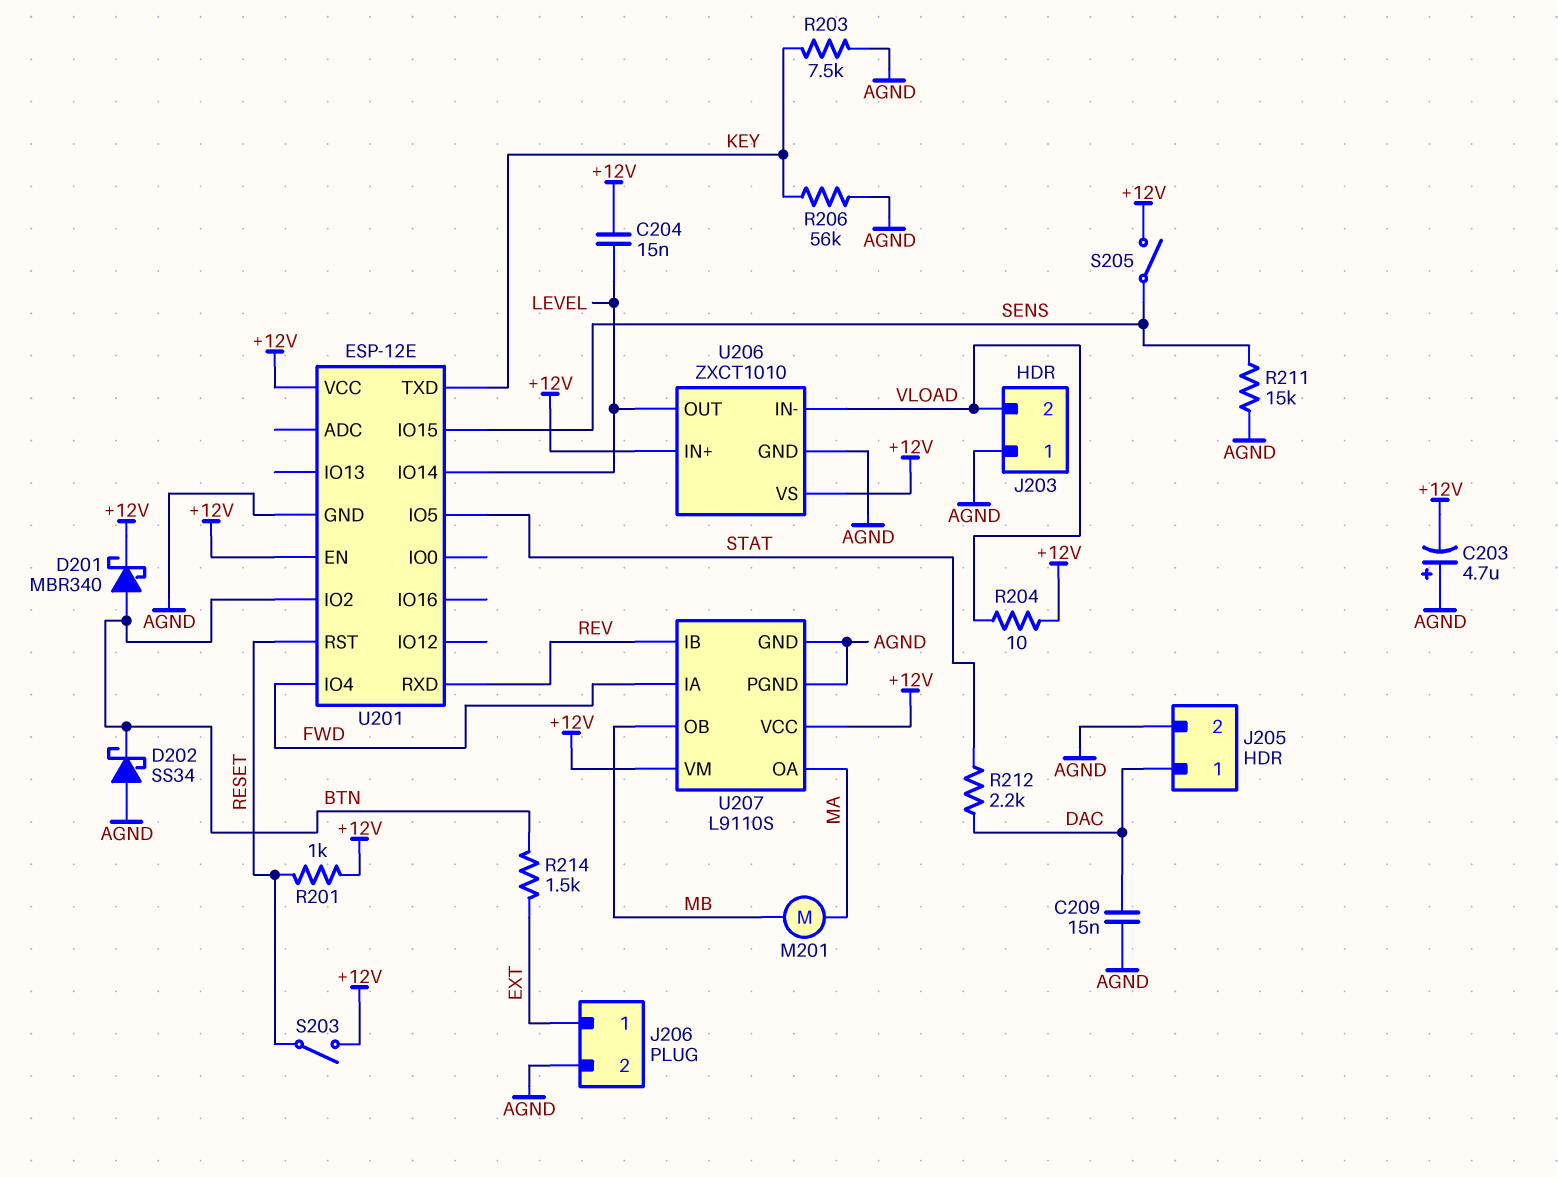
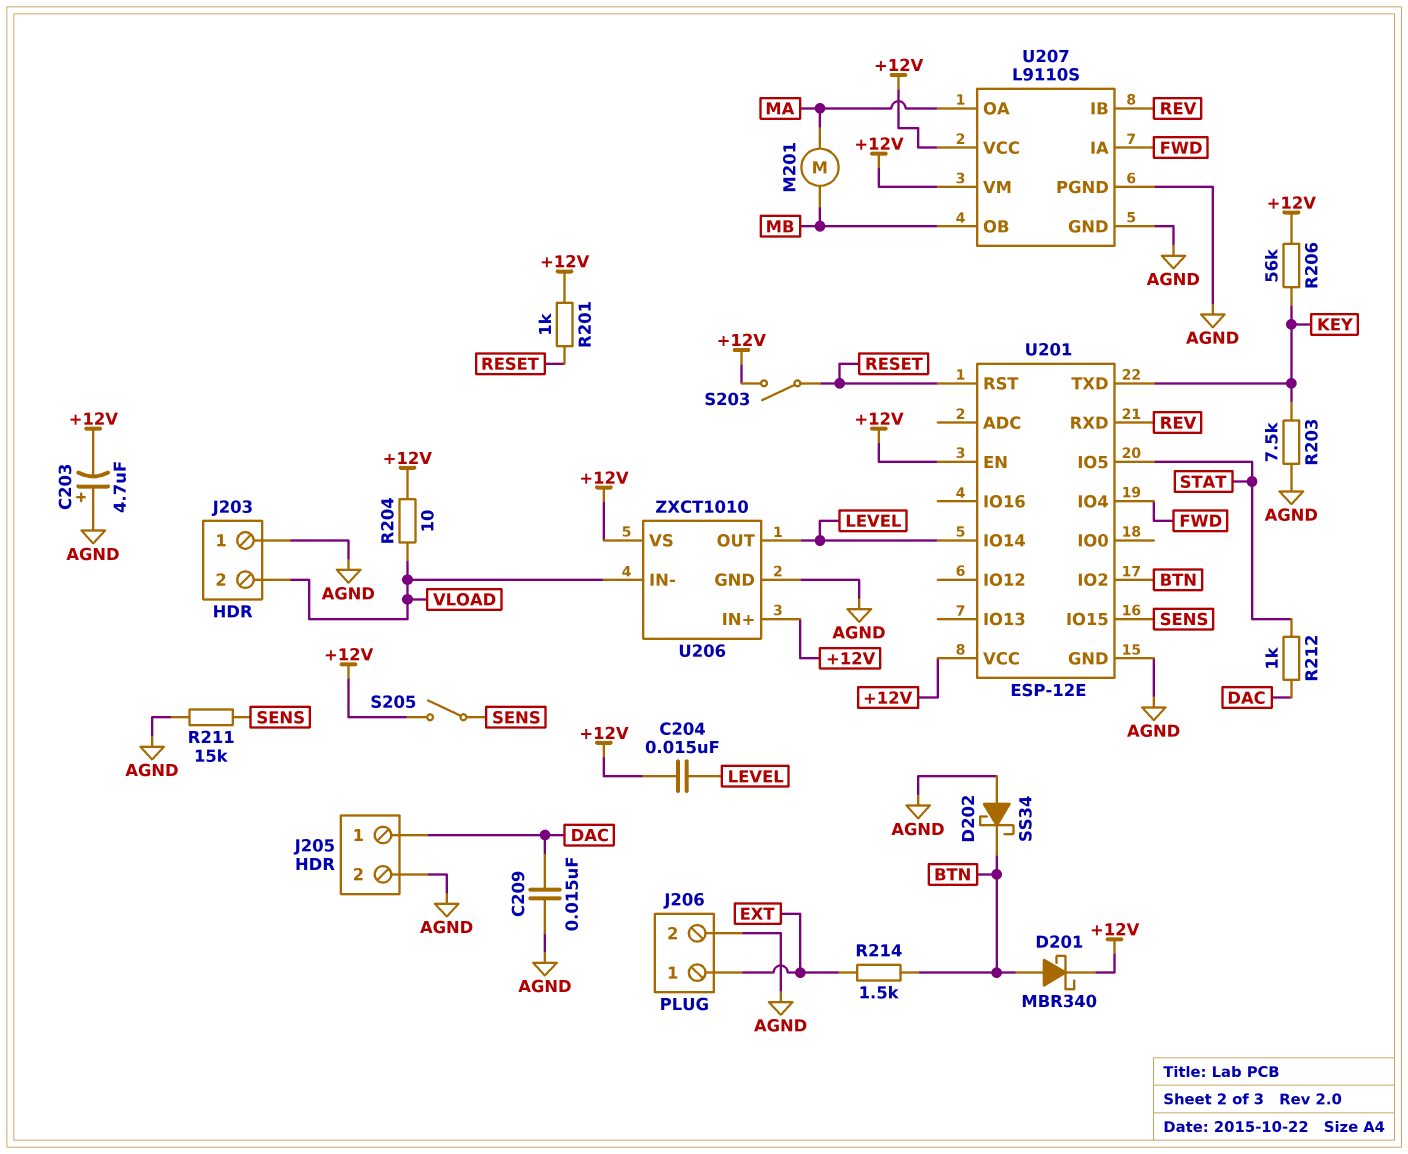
R206: 56k (AGND, KEY) -> 56k (+12V, KEY)
R212: 2.2k (DAC, STAT) -> 1k (DAC, STAT)

